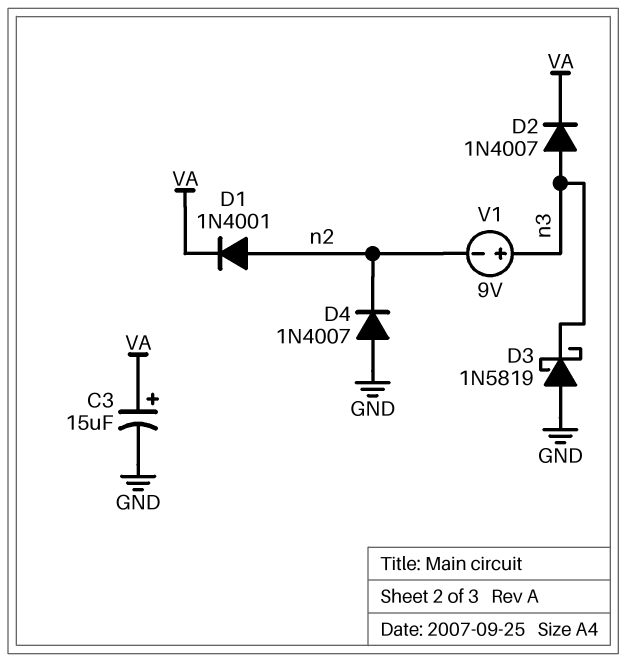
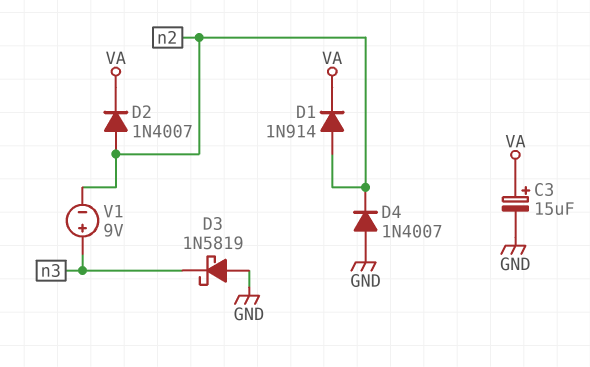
D1: diode 1N4001 (A n2, K VA) -> diode 1N914 (A n2, K VA)
D2: diode 1N4007 (A n3, K VA) -> diode 1N4007 (A n2, K VA)

